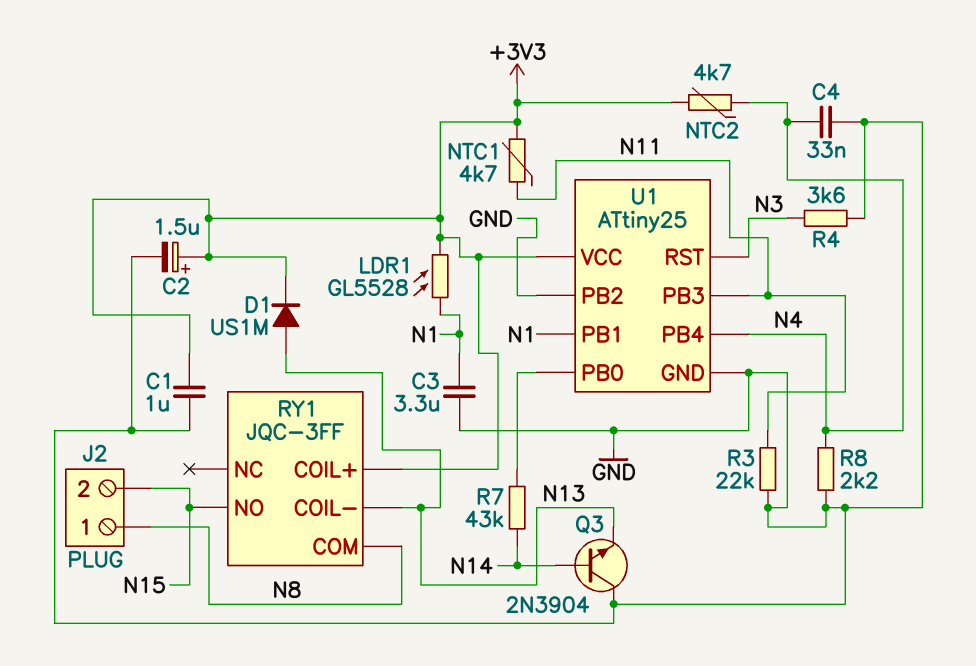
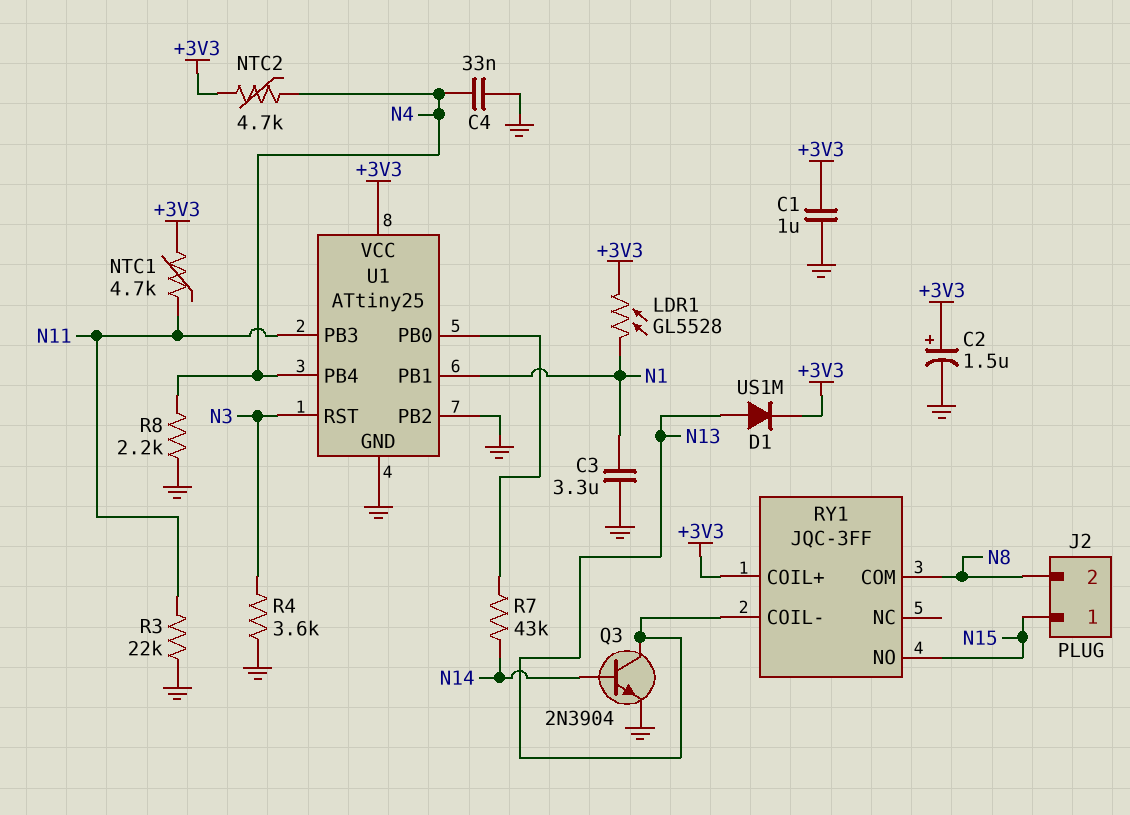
J2 pin 1: N8 -> N15
J2 pin 2: N15 -> N8
Q3: NPN 2N3904 (B N14, C GND, E N13) -> NPN 2N3904 (B N14, C N13, E GND)

